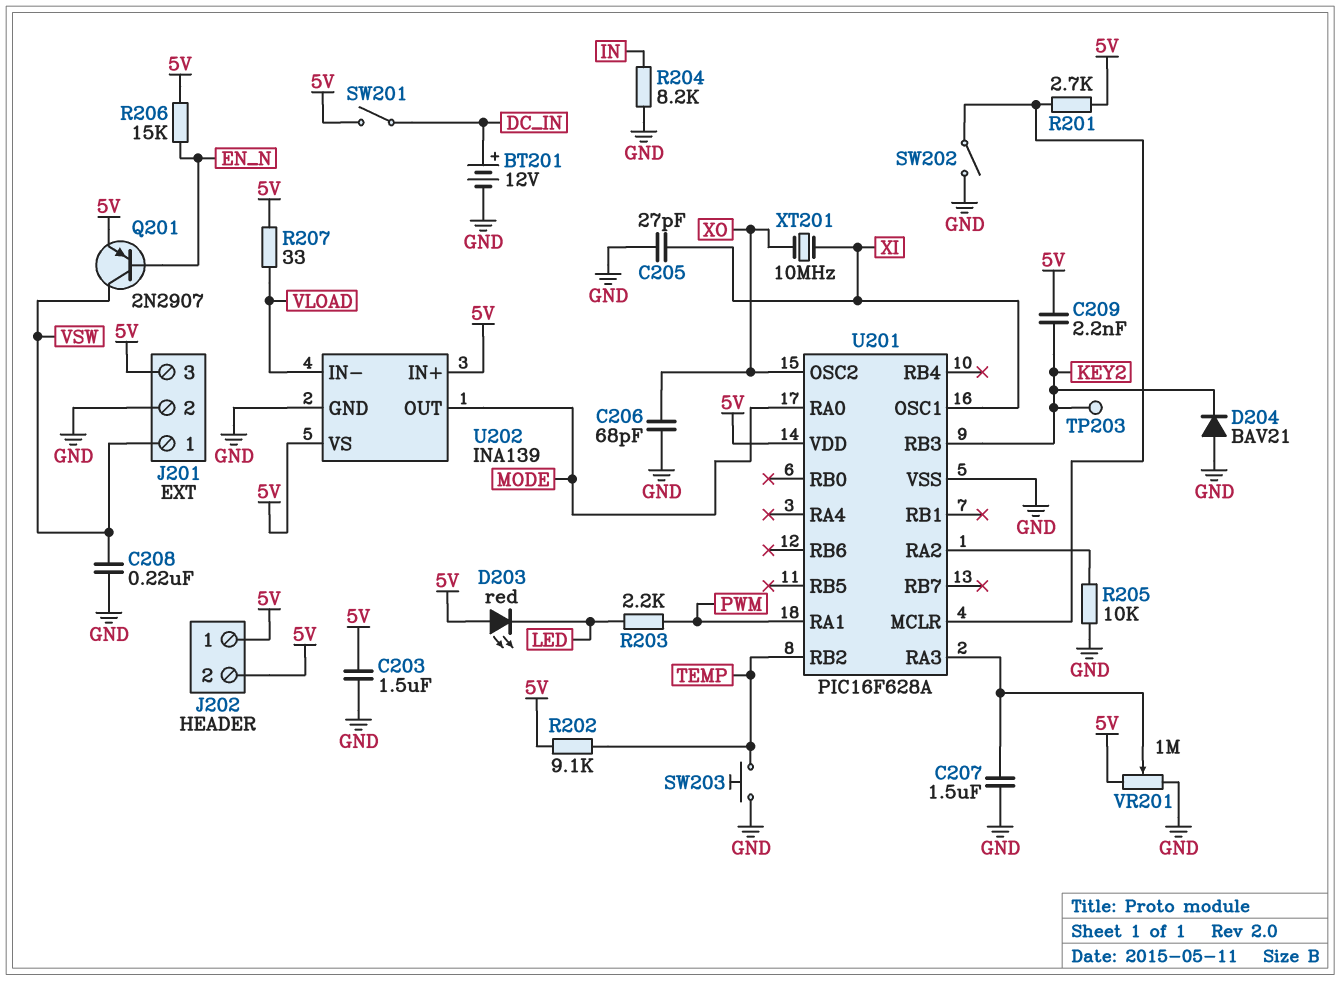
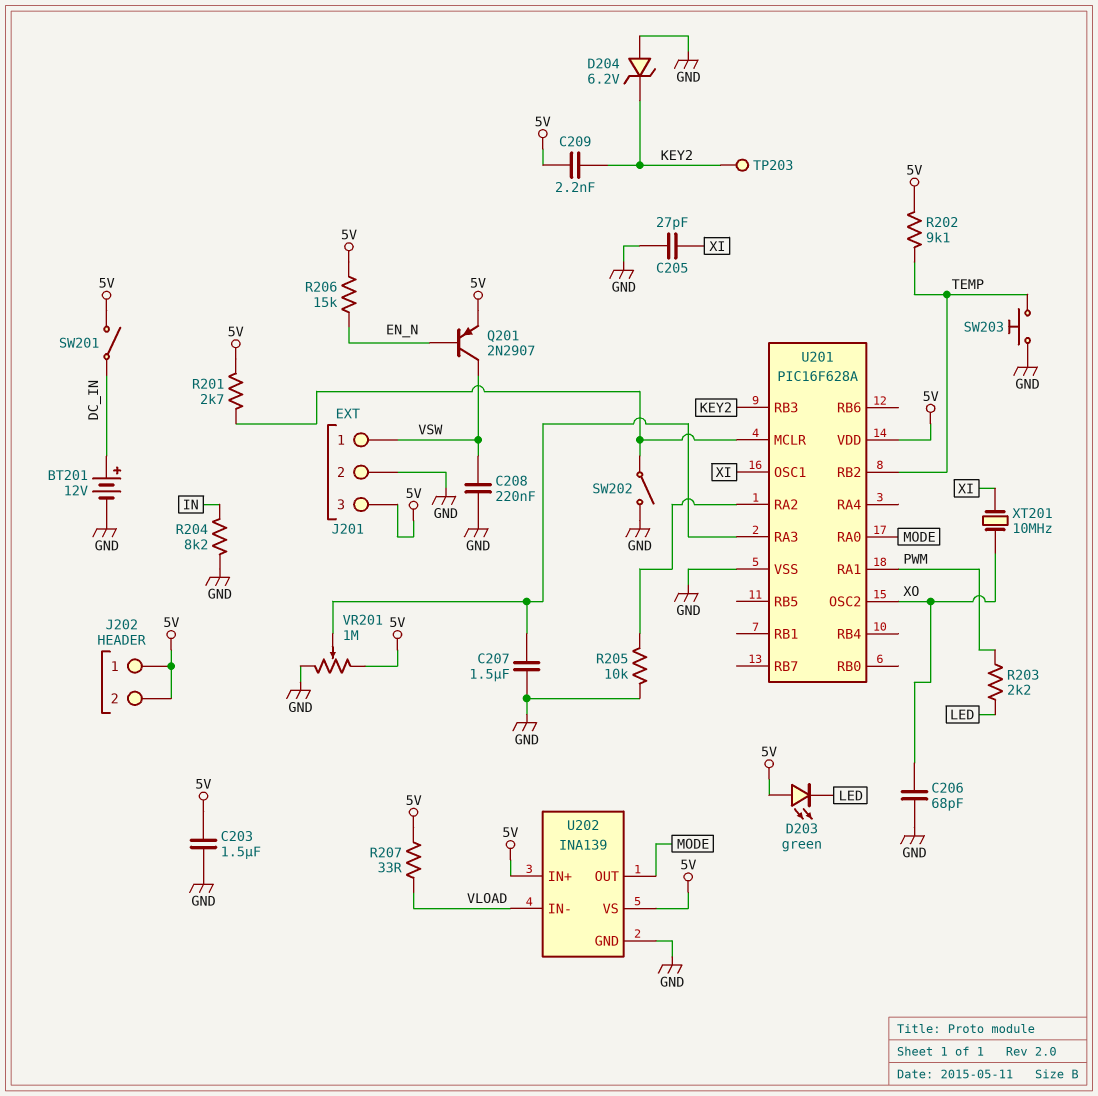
D203: LED red (A 5V, K LED) -> LED green (A 5V, K LED)
D204: diode BAV21 (A GND, K KEY2) -> zener 6.2V (A GND, K KEY2)

